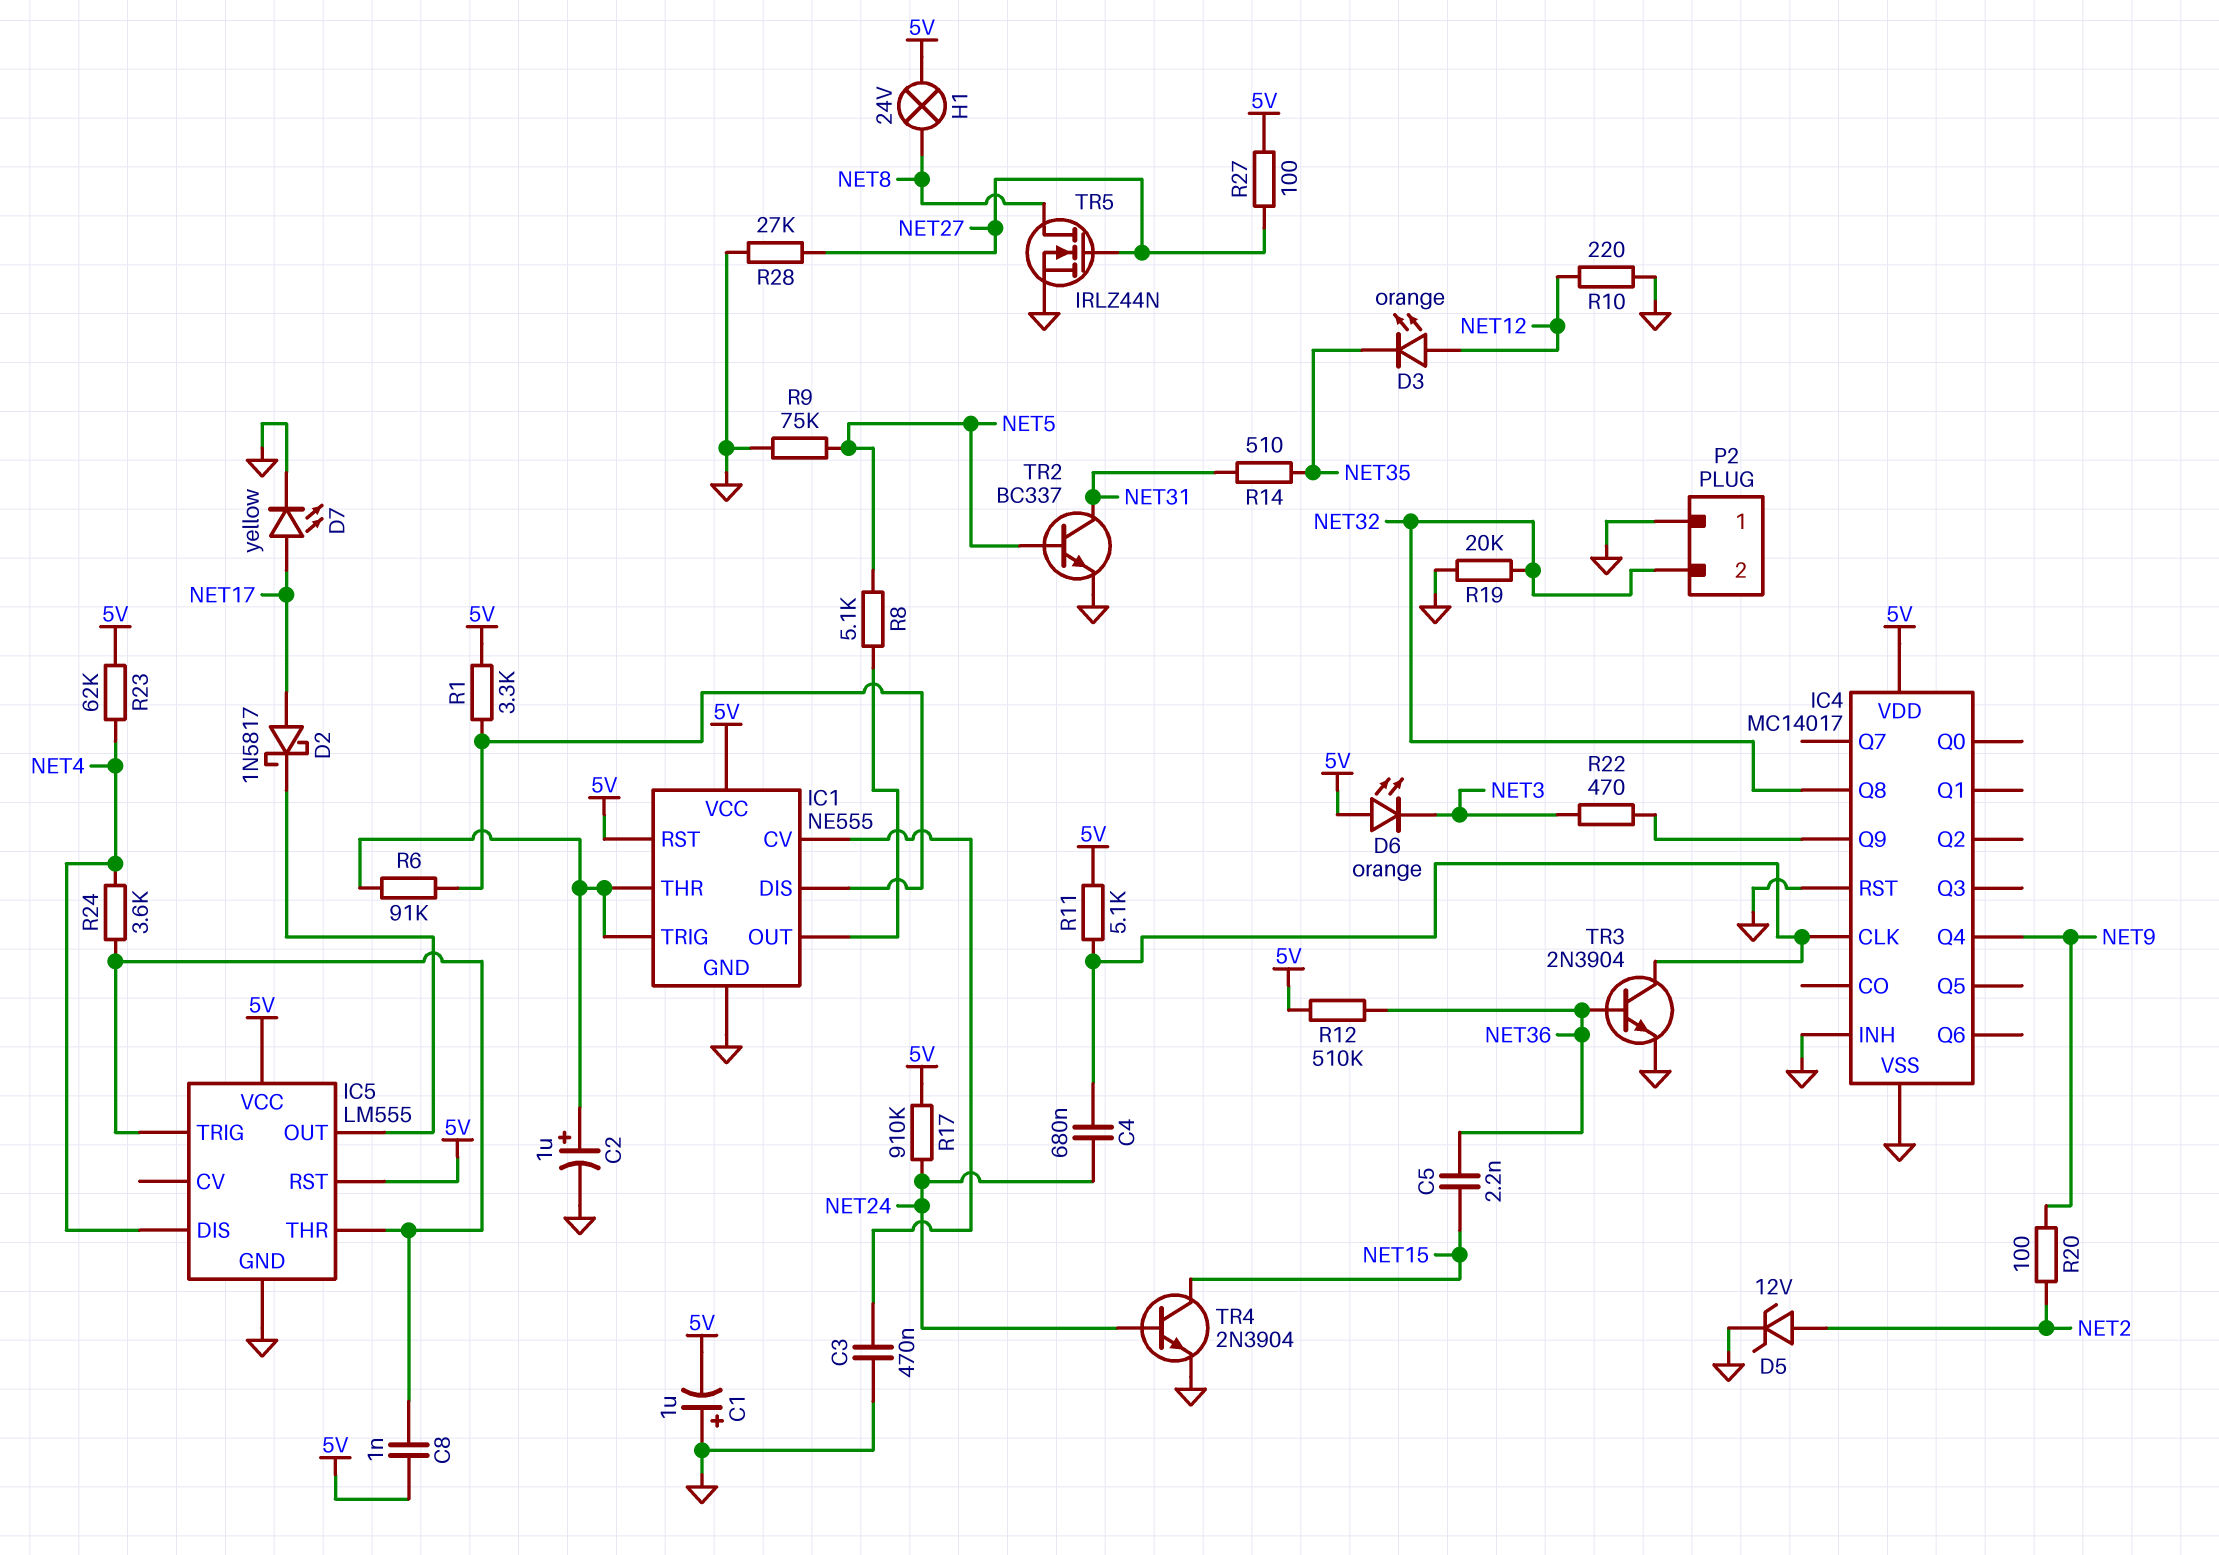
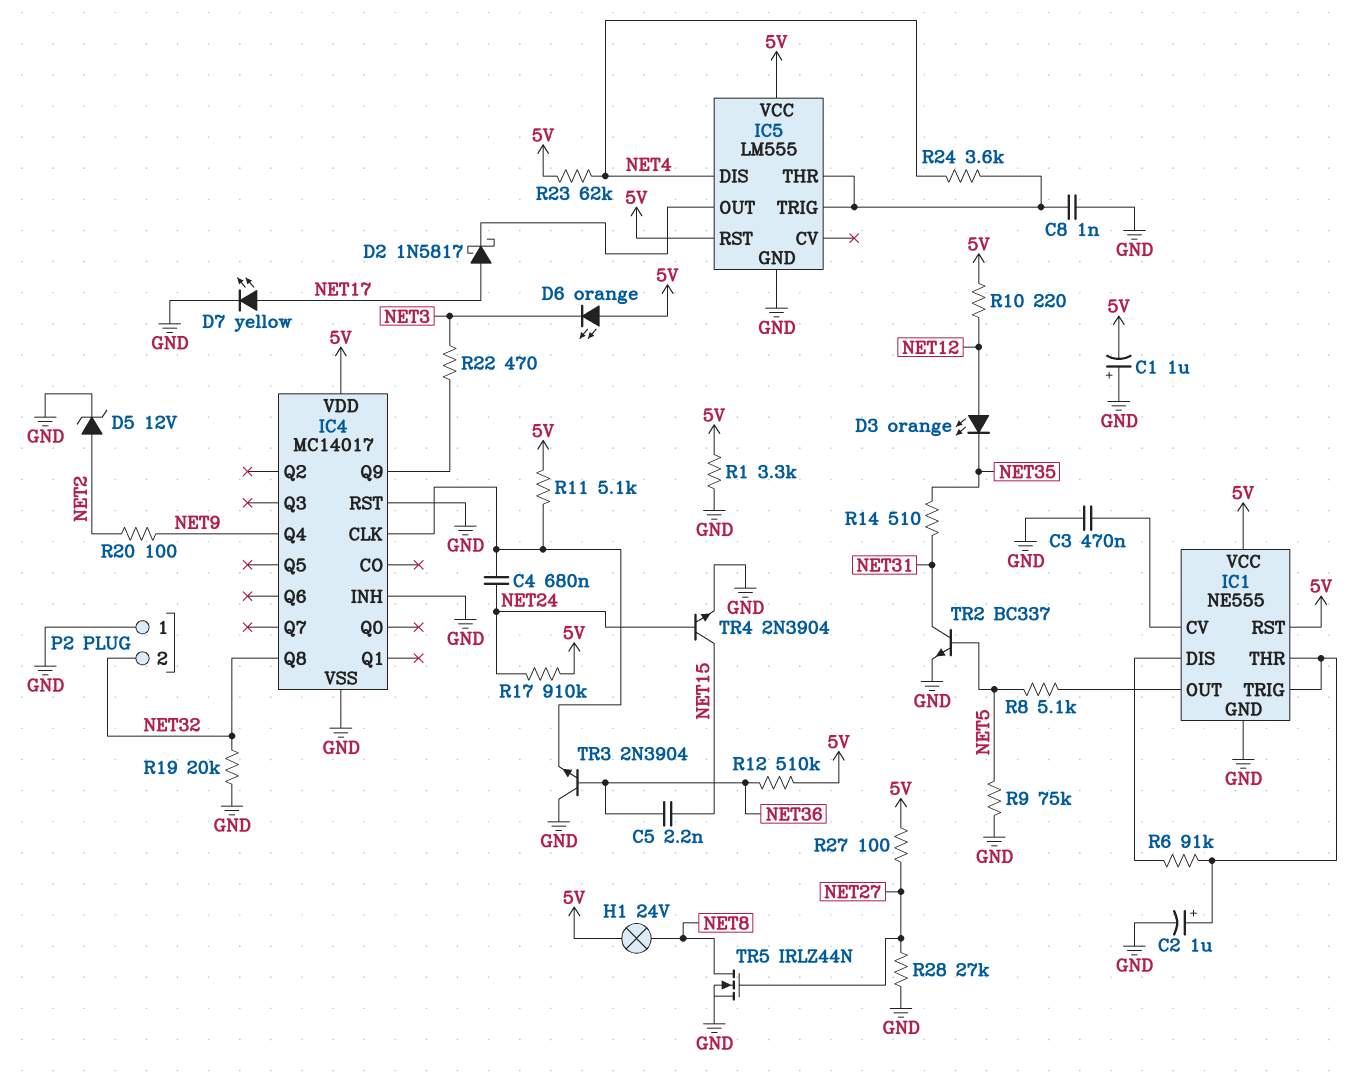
C8: 1nF (5V, IC5/THR) -> 1nF (GND, IC5/THR)
R1: 3.3k (5V, IC1/DIS) -> 3.3k (5V, GND)
R10: 220 (GND, NET12) -> 220 (5V, NET12)
TR3: NPN 2N3904 (B NET36, C IC4/CLK, E GND) -> NPN 2N3904 (B NET36, C GND, E IC4/CLK)

